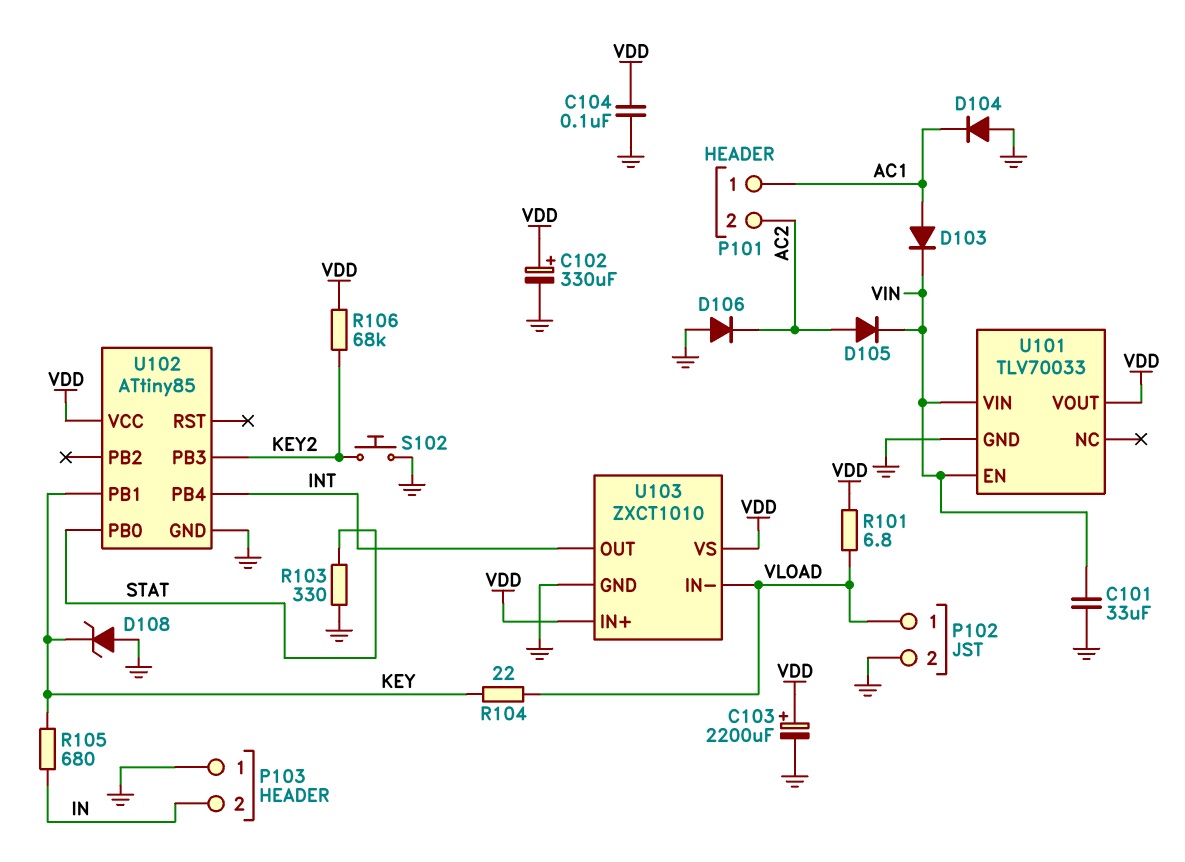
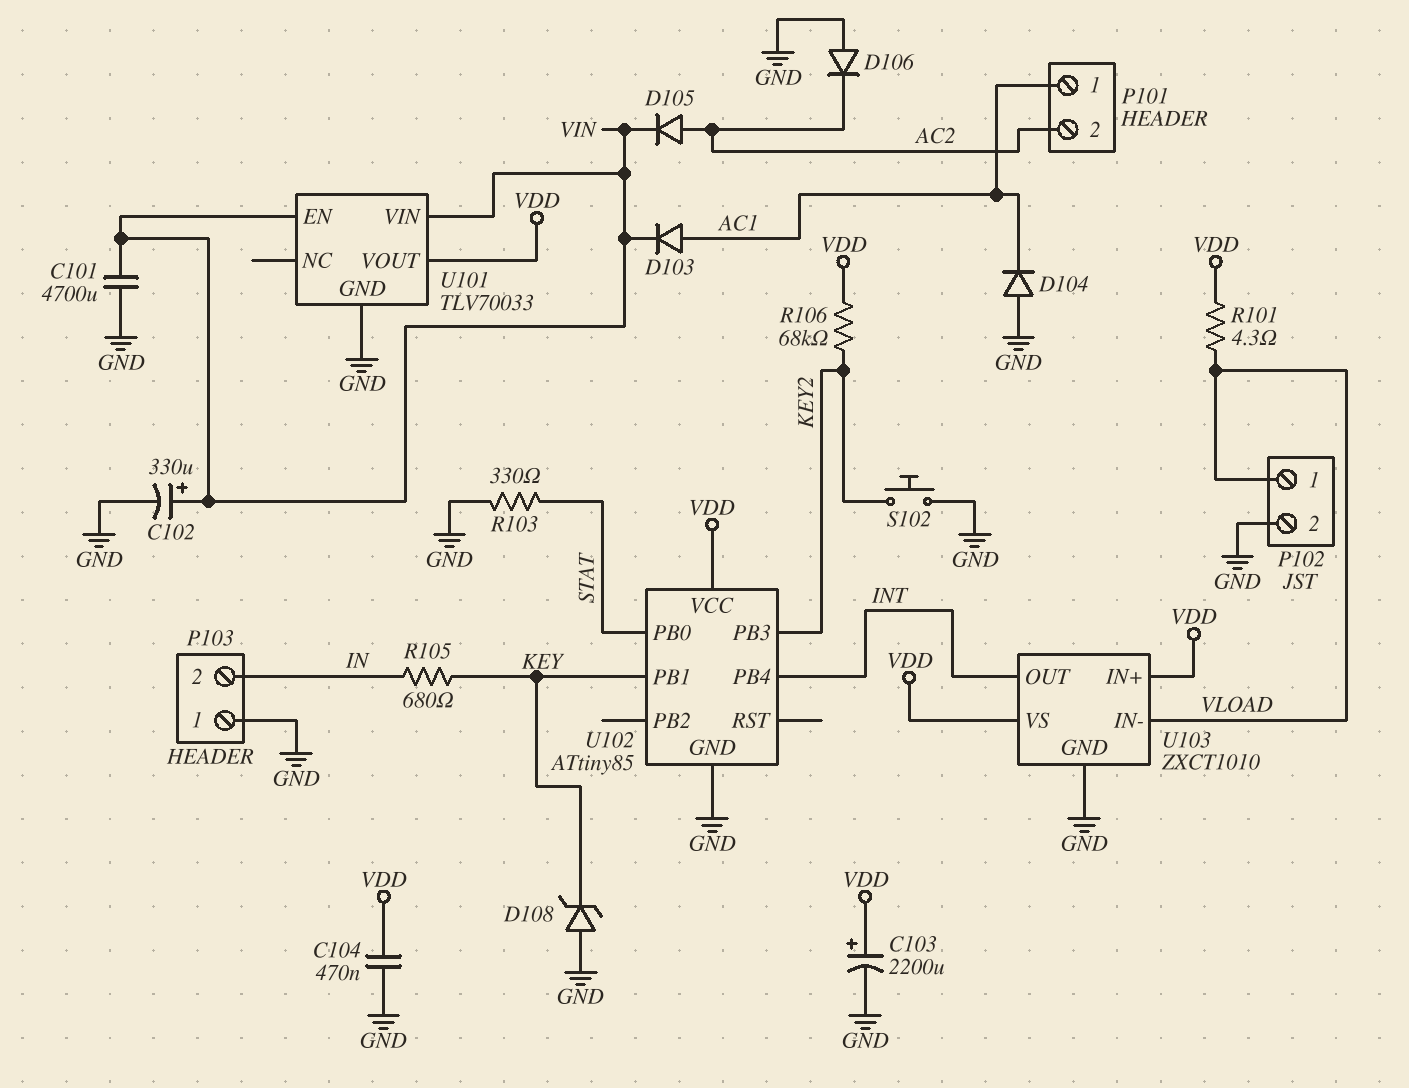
C101: 33uF (GND, VIN) -> 4700uF (GND, VIN)
C102: 330uF (plus VDD, minus GND) -> 330uF (plus VIN, minus GND)
C104: 100nF (GND, VDD) -> 470nF (GND, VDD)
R101: 6.8 (VDD, VLOAD) -> 4.3 (VDD, VLOAD)
R104: 22 (KEY, VLOAD) -> none

